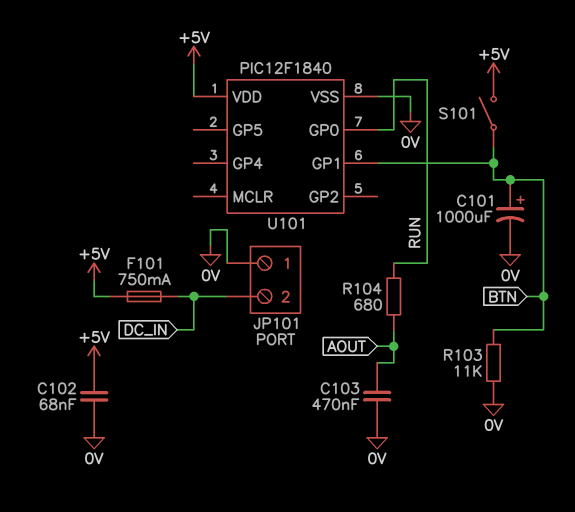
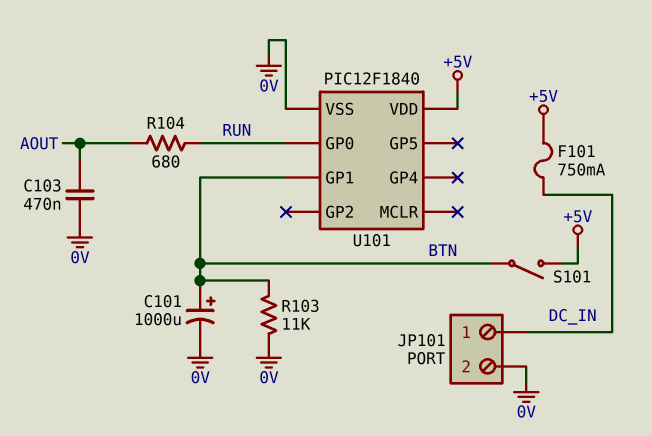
C102: 68nF (+5V, 0V) -> none
JP101 pin 1: 0V -> DC_IN
JP101 pin 2: DC_IN -> 0V

